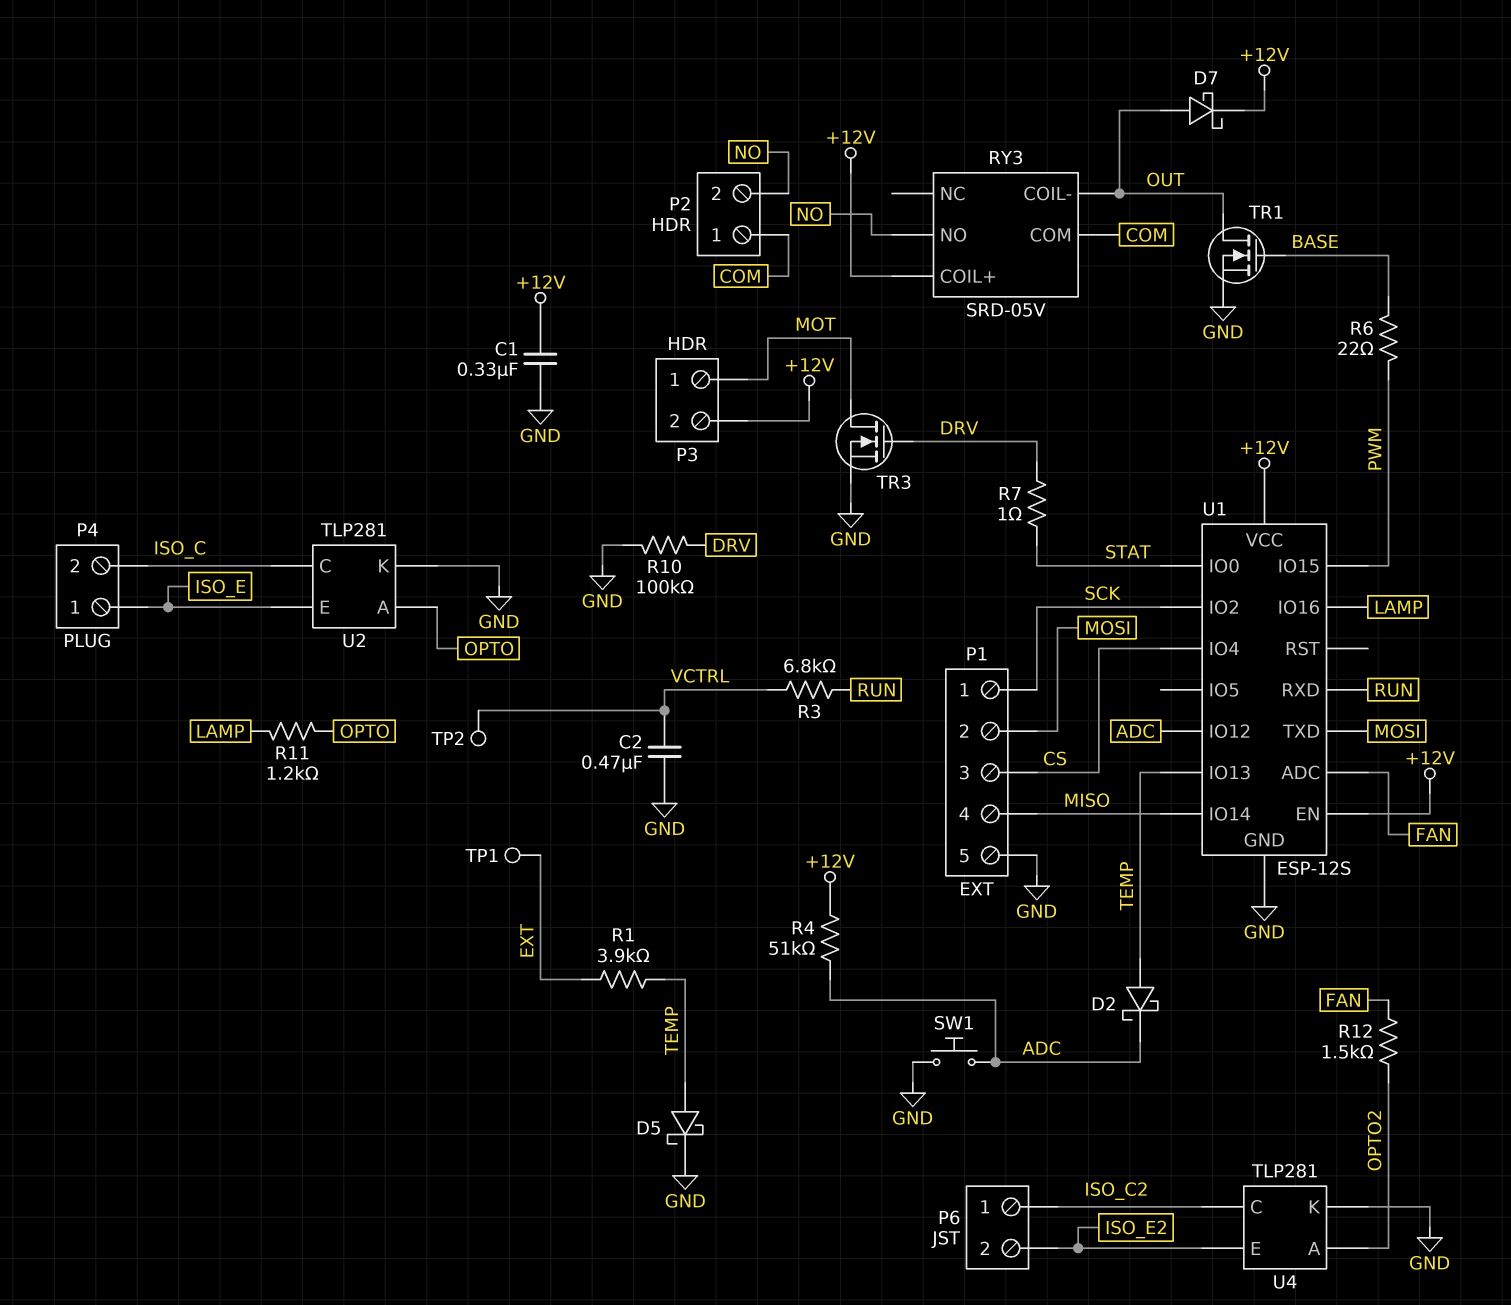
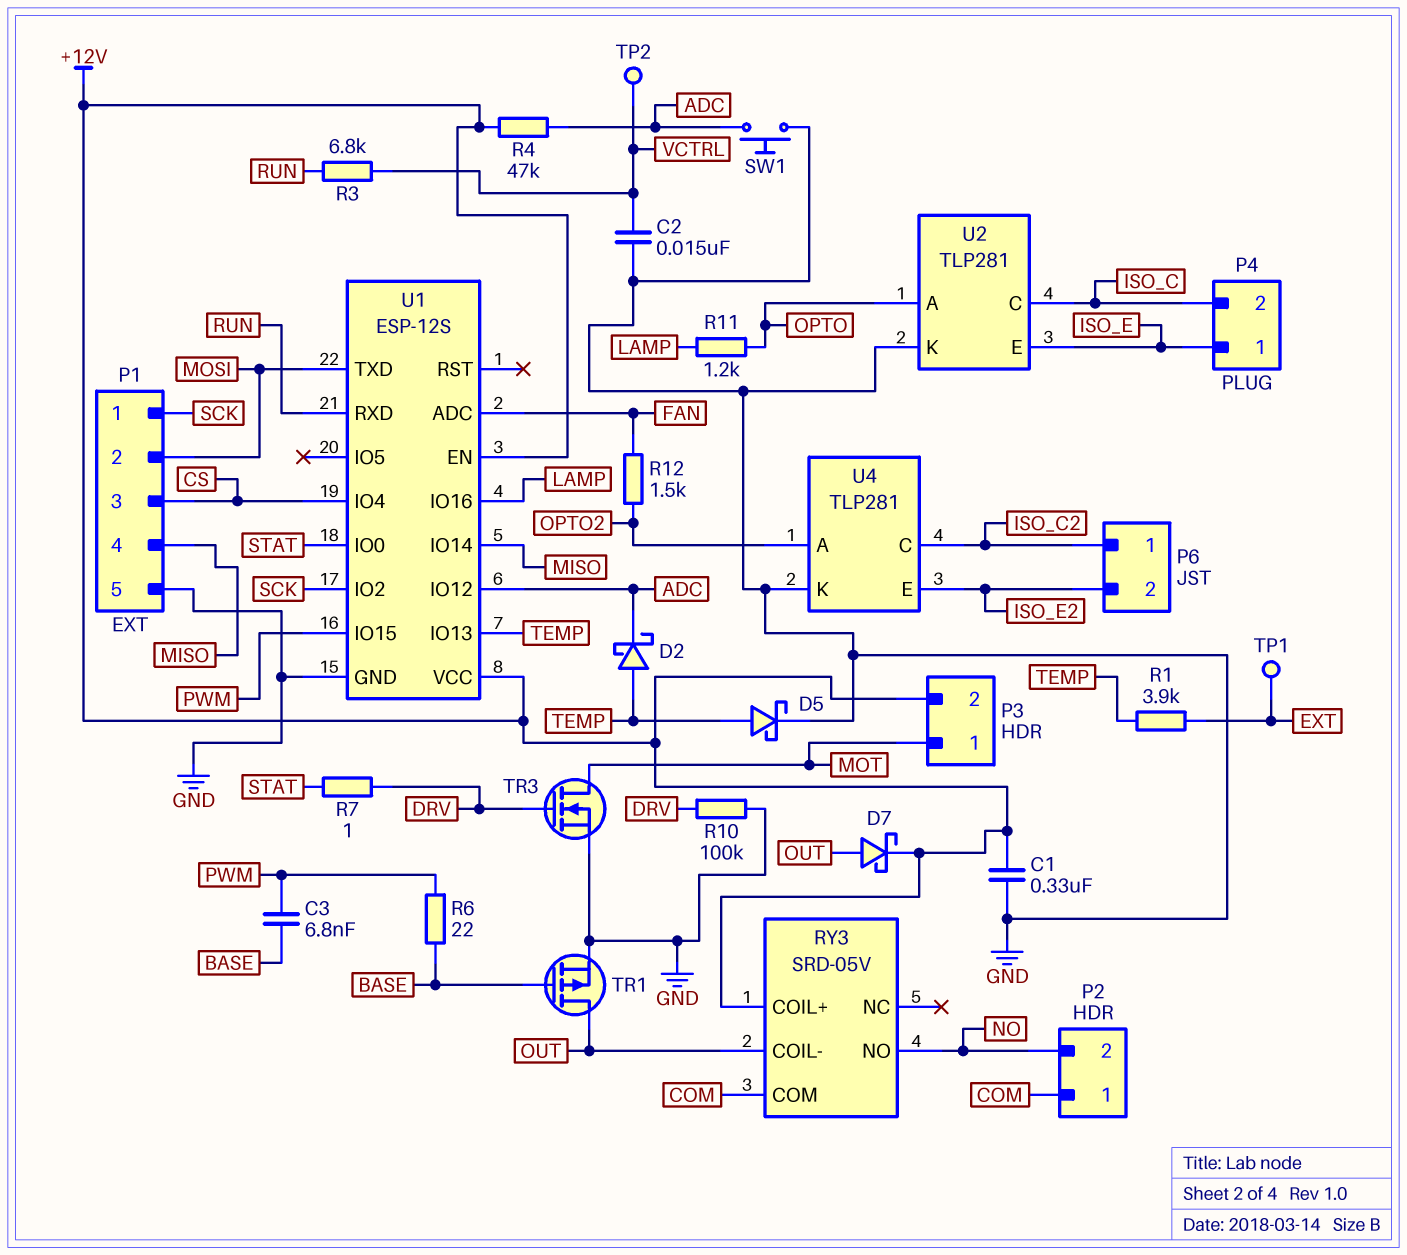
C2: 470nF (GND, VCTRL) -> 15nF (GND, VCTRL)
C3: none -> 6.8nF (BASE, PWM)
R4: 51k (+12V, ADC) -> 47k (+12V, ADC)
TR1: NMOS (G BASE, D OUT, S GND) -> PMOS (G BASE, D OUT, S GND)

